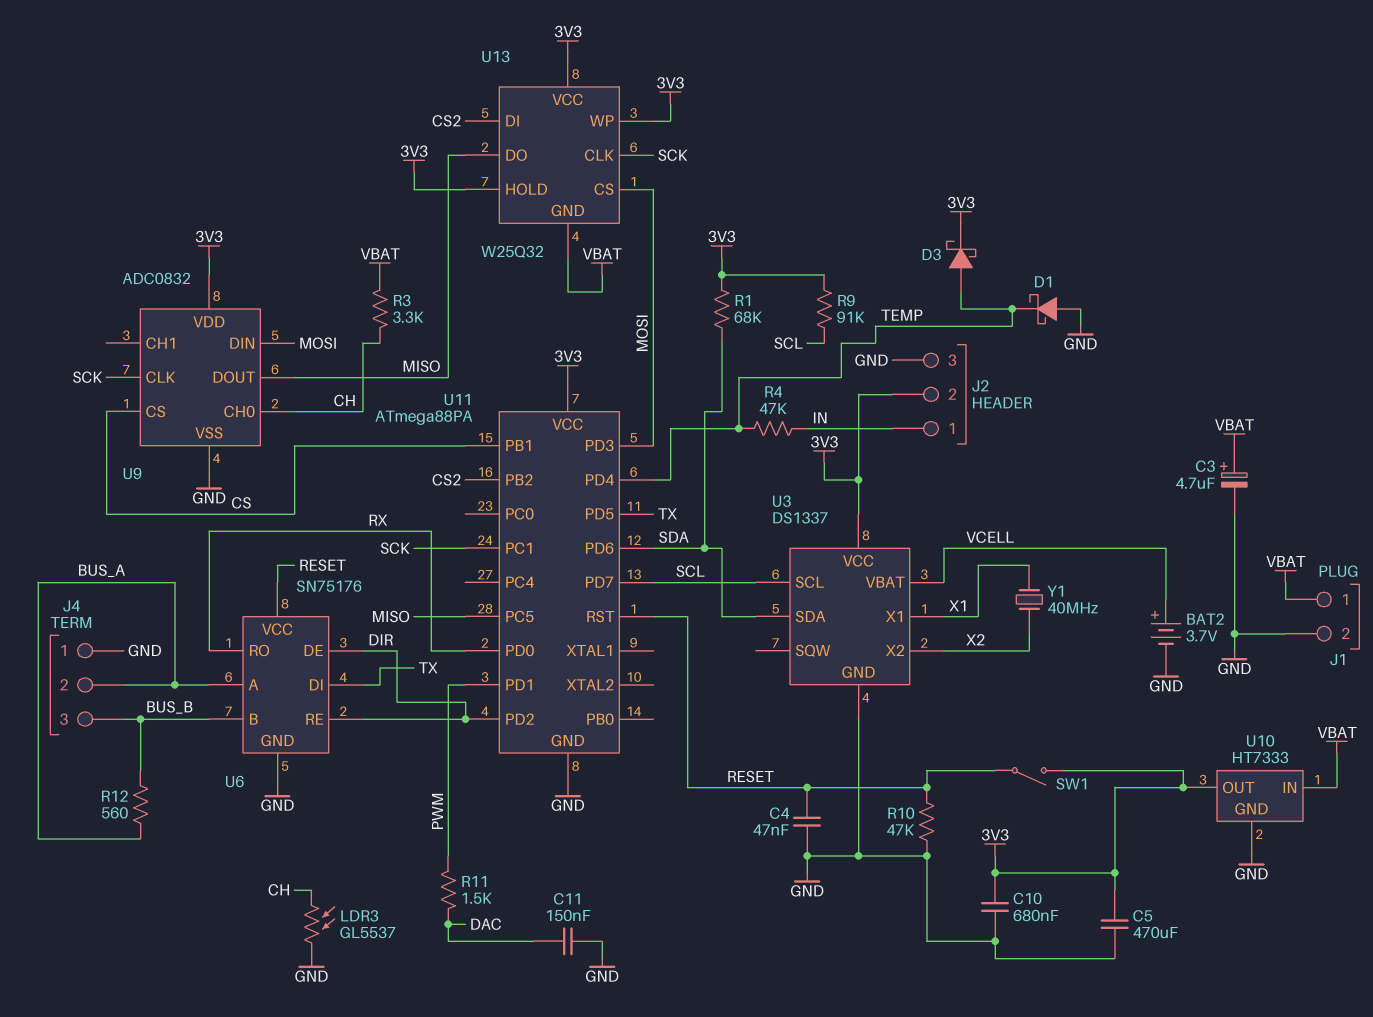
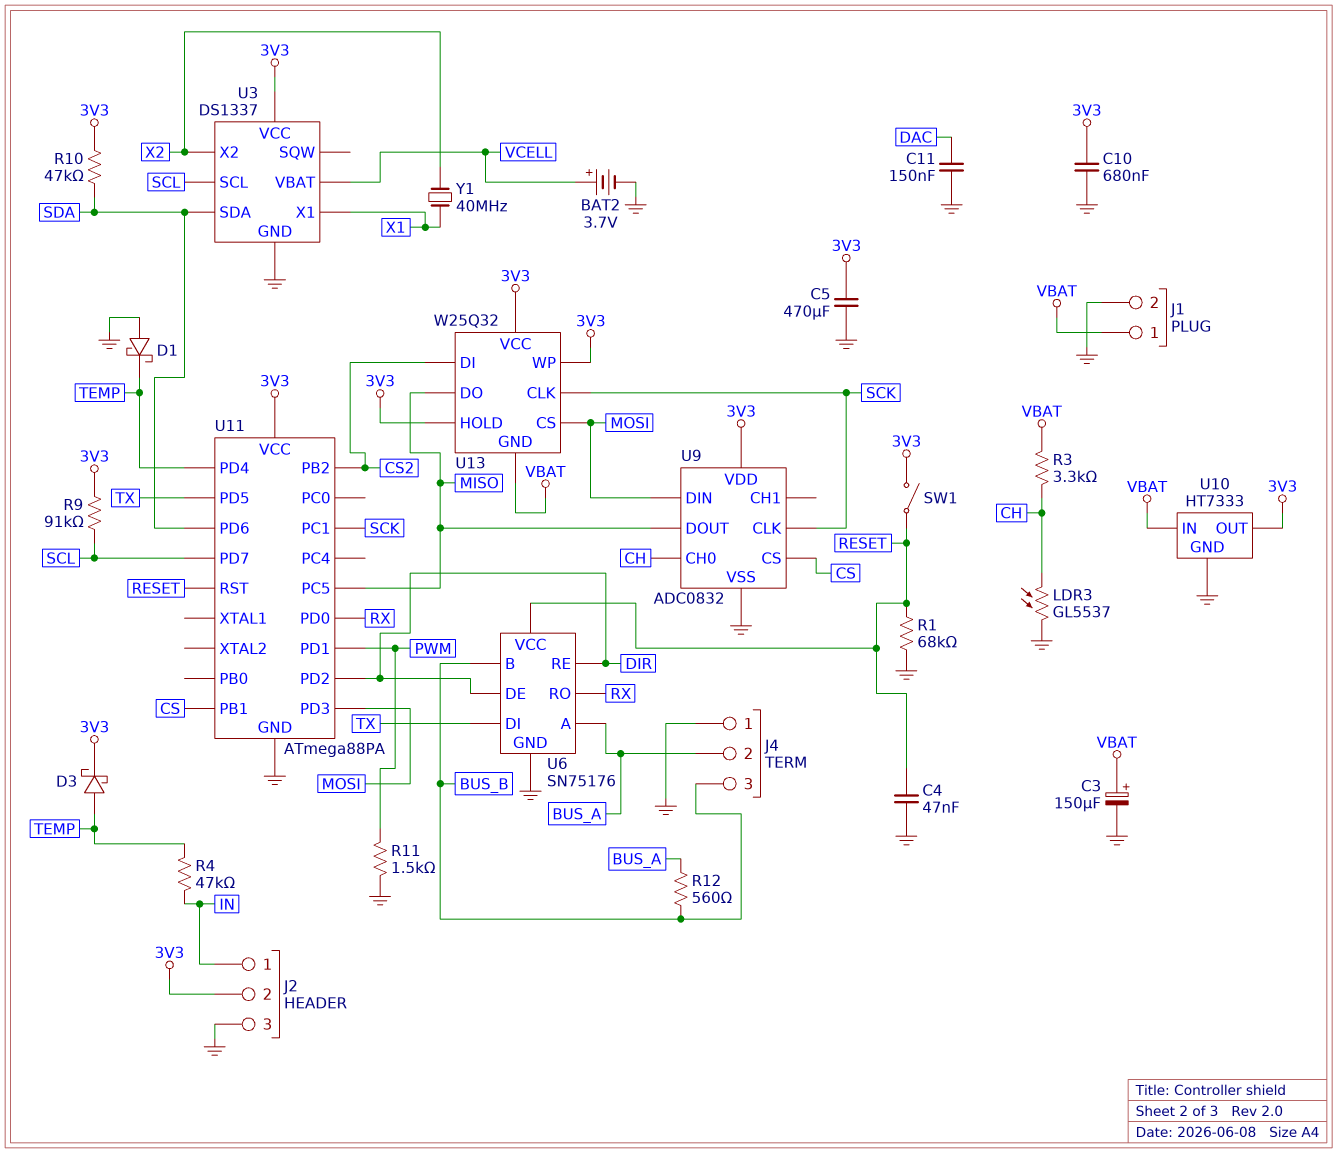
C3: 4.7uF (plus VBAT, minus GND) -> 150uF (plus VBAT, minus GND)
R1: 68k (3V3, SDA) -> 68k (GND, RESET)
R10: 47k (GND, RESET) -> 47k (3V3, SDA)
R11: 1.5k (DAC, PWM) -> 1.5k (GND, PWM)

